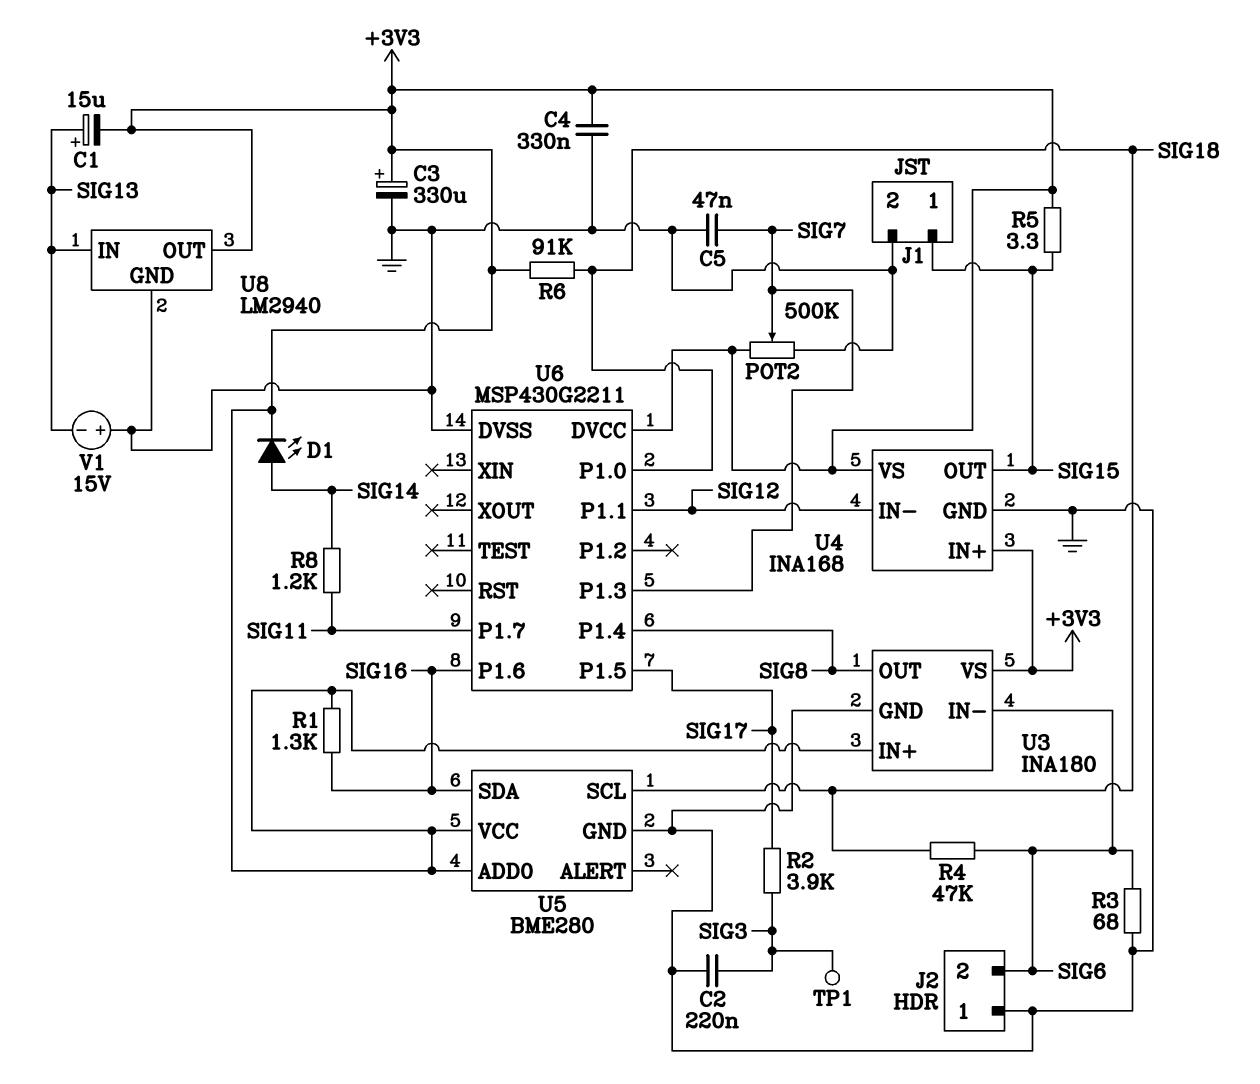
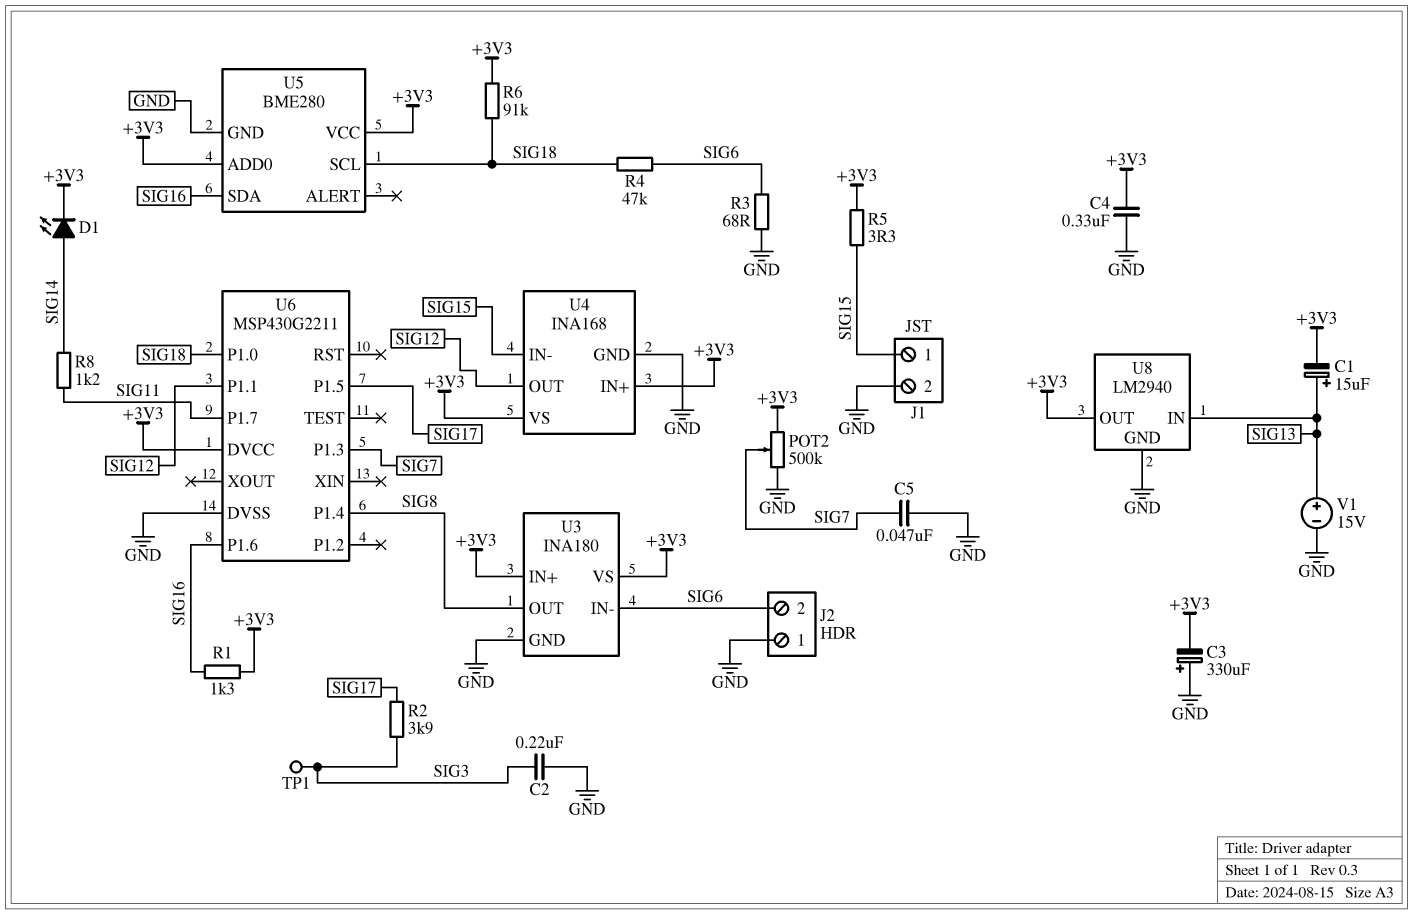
C3: 330uF (plus +3V3, minus GND) -> 330uF (plus GND, minus +3V3)
U4 pin IN-: SIG12 -> SIG15
U4 pin OUT: SIG15 -> SIG12
V1: 15V (plus GND, minus SIG13) -> 15V (plus SIG13, minus GND)

